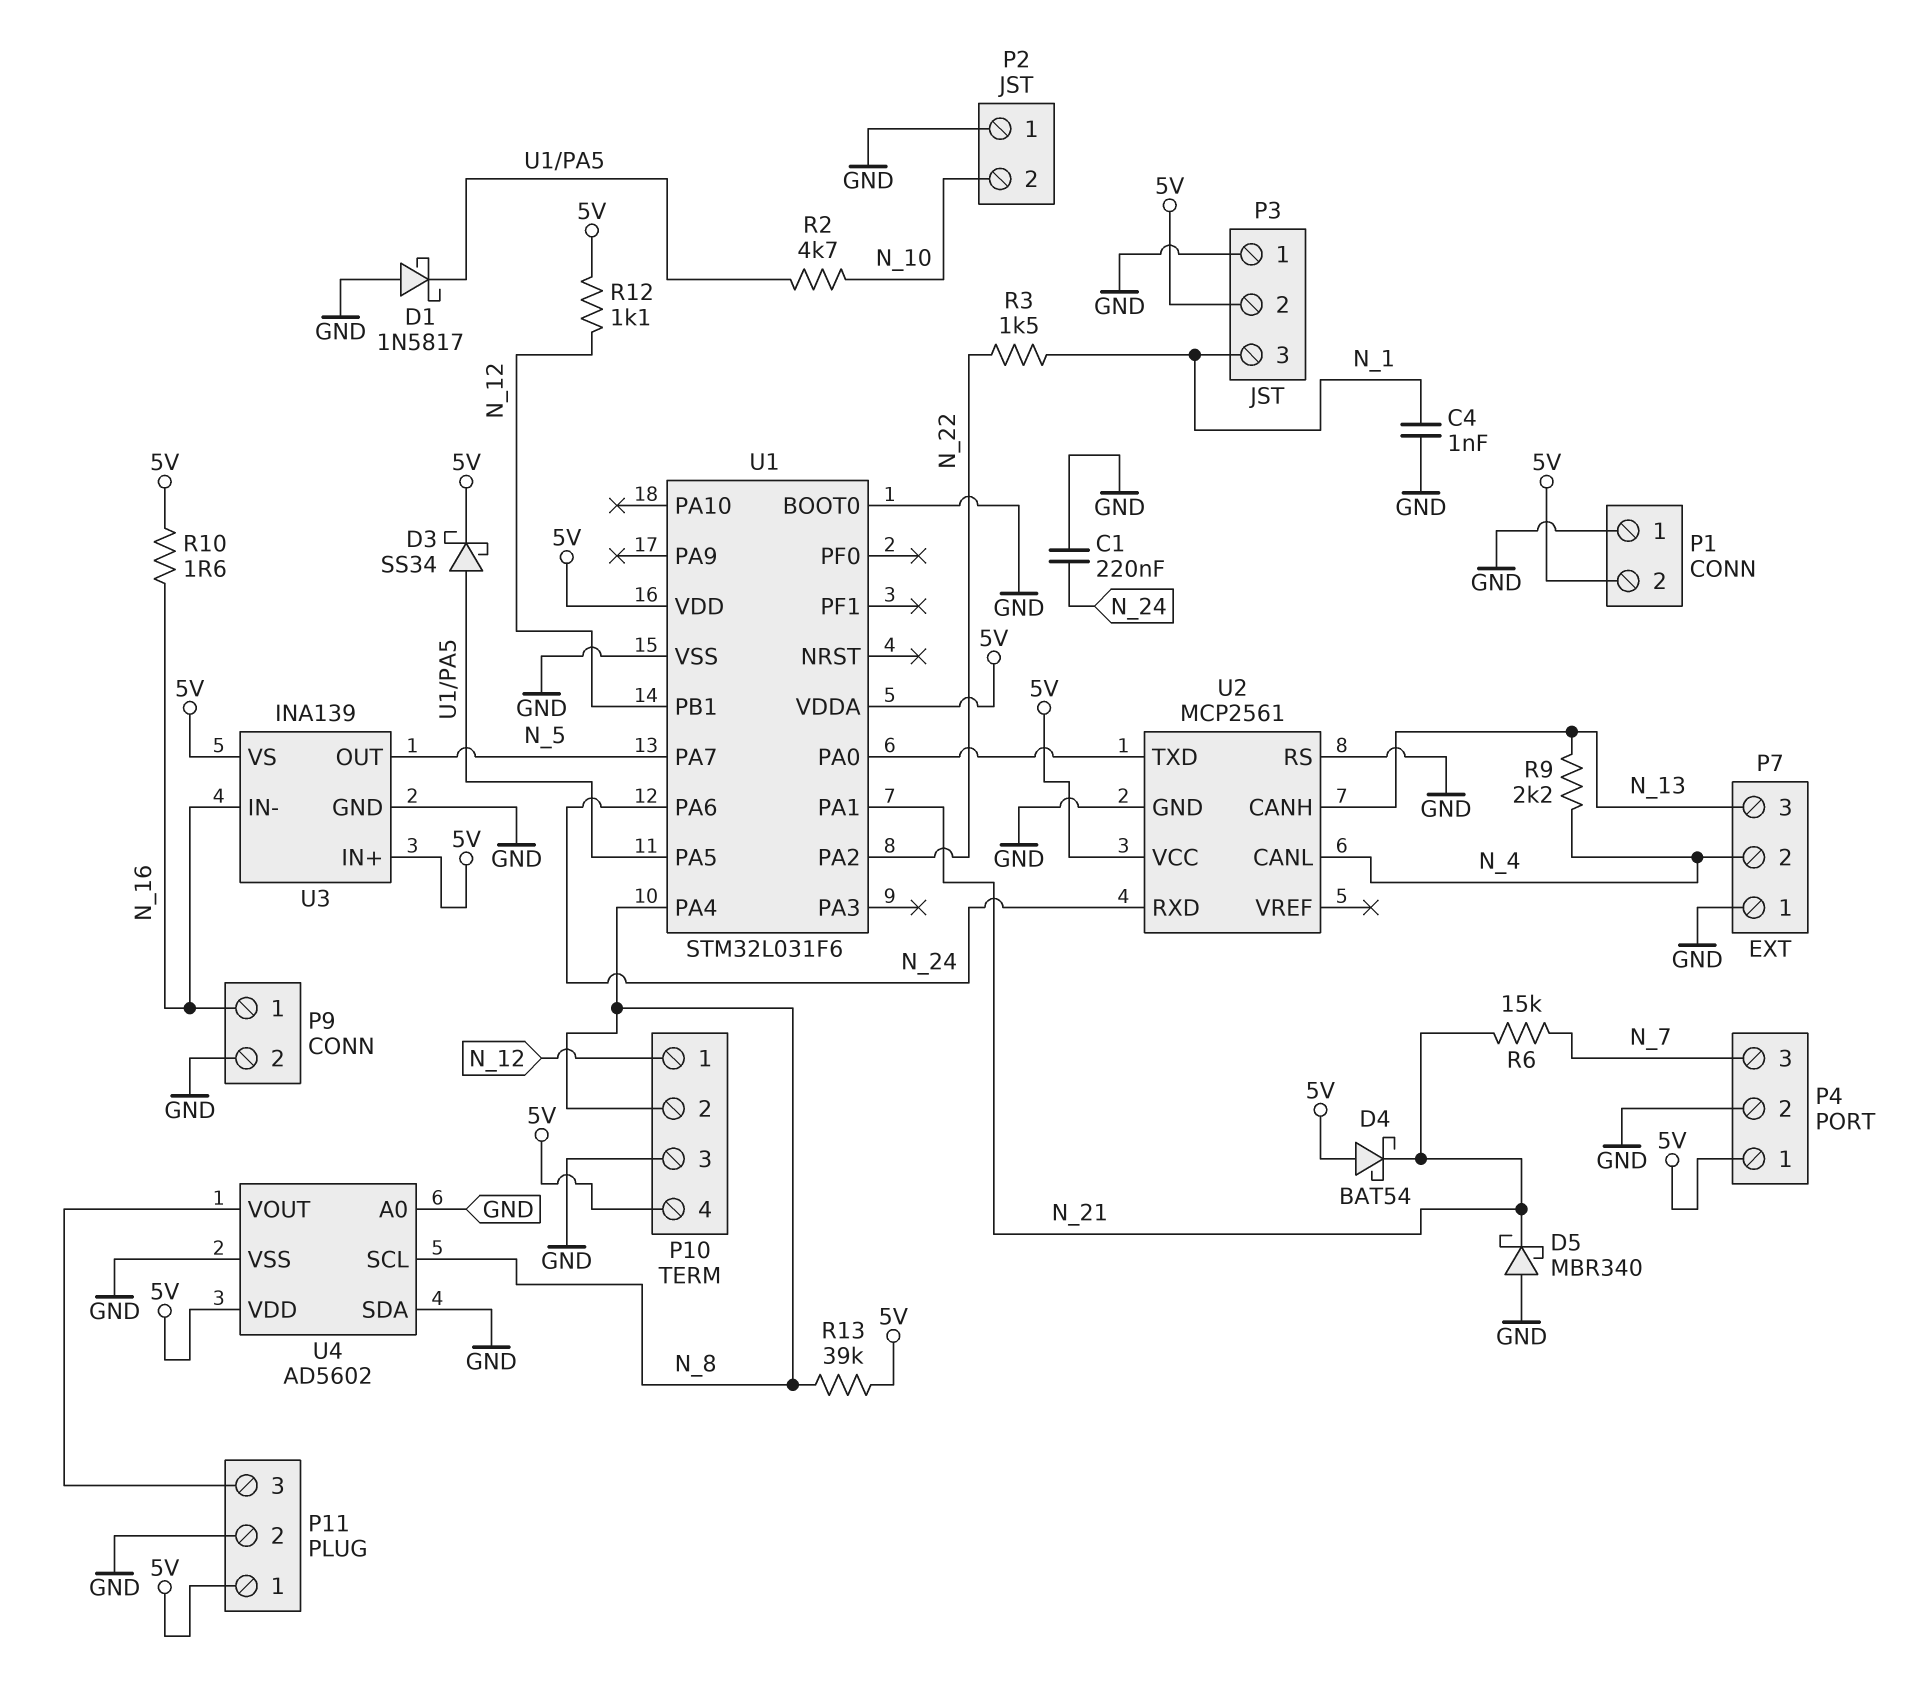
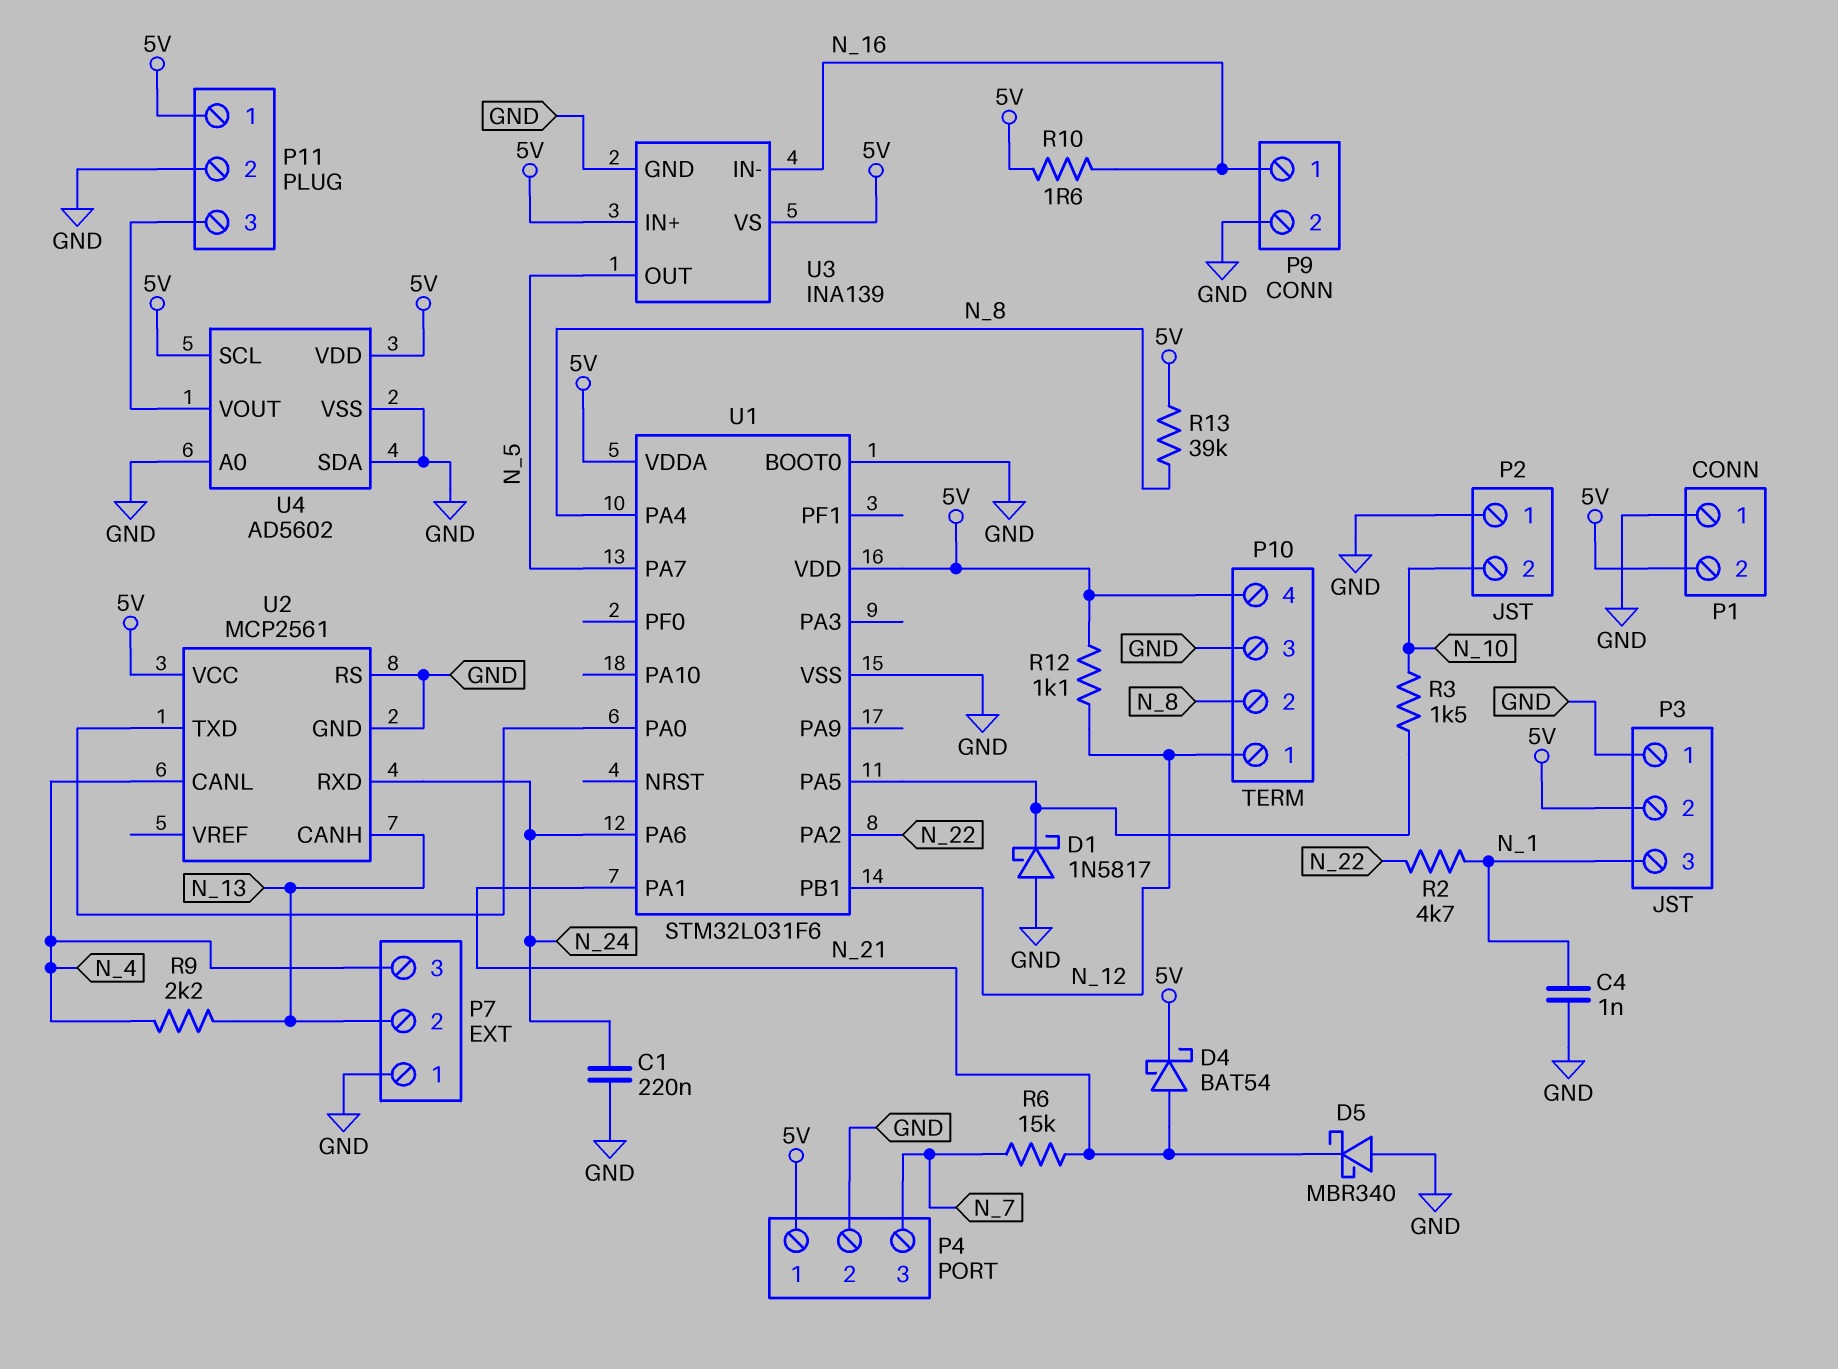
D3: schottky SS34 (A U1/PA5, K 5V) -> none
D4: schottky BAT54 (A 5V, K N_21) -> schottky BAT54 (A N_21, K 5V)
P7 pin 2: N_4 -> N_13
P7 pin 3: N_13 -> N_4
R2: 4.7k (N_10, U1/PA5) -> 4.7k (N_1, N_22)
R3: 1.5k (N_1, N_22) -> 1.5k (N_10, U1/PA5)
U4 pin SCL: N_8 -> 5V

